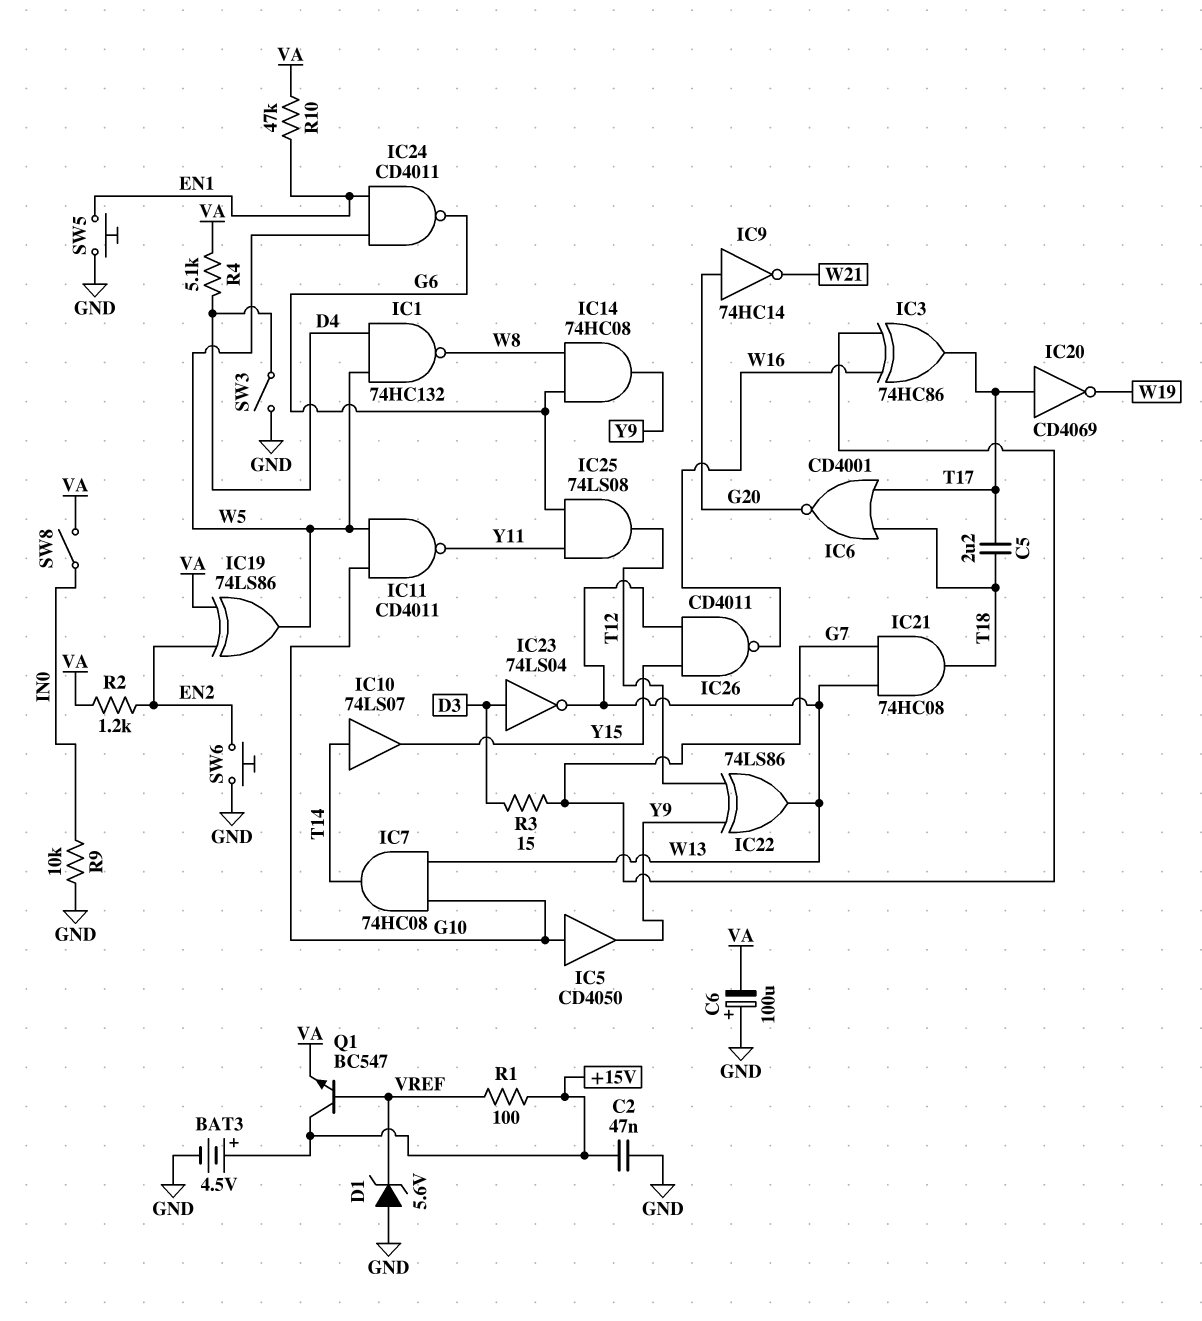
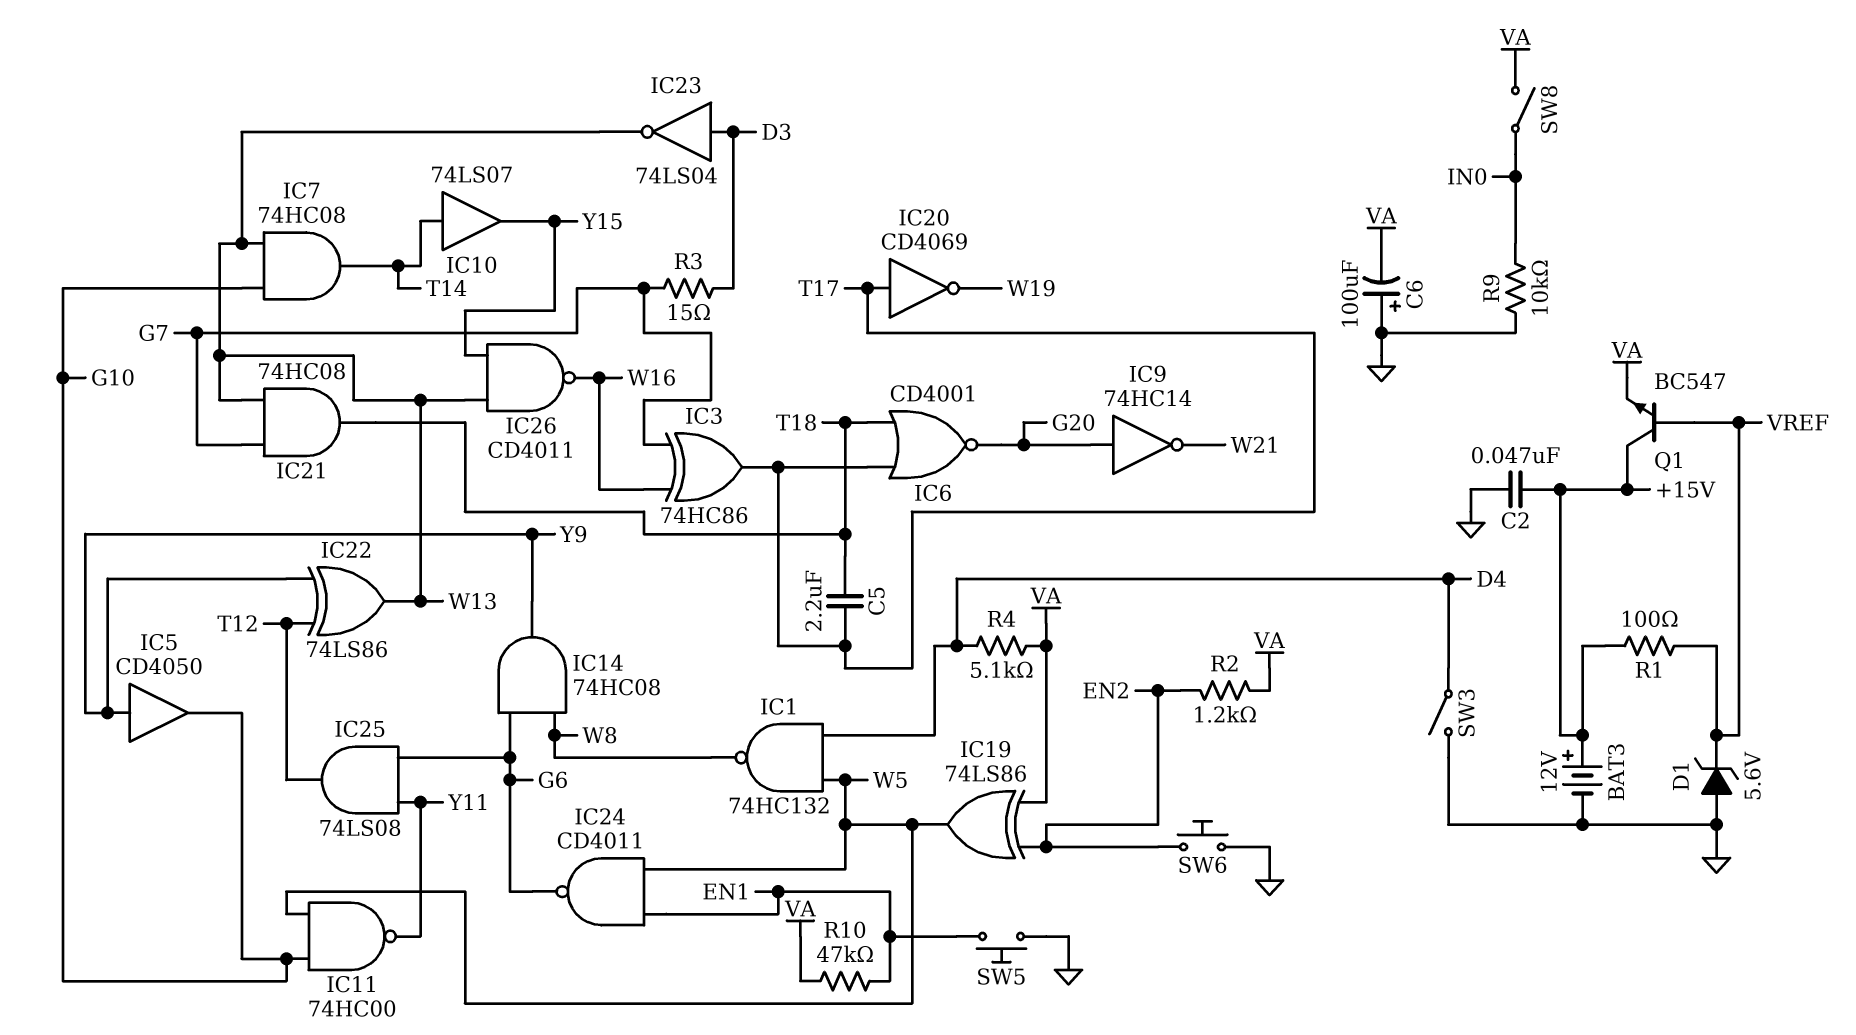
BAT3: 4.5V (plus +15V, minus GND) -> 12V (plus +15V, minus GND)
IC5: buffer CD4050 (in G10, out Y9) -> buffer CD4050 (in Y9, out G10)
IC11: NAND CD4011 (in G10, in W5, out Y11) -> NAND 74HC00 (in G10, in W5, out Y11)

